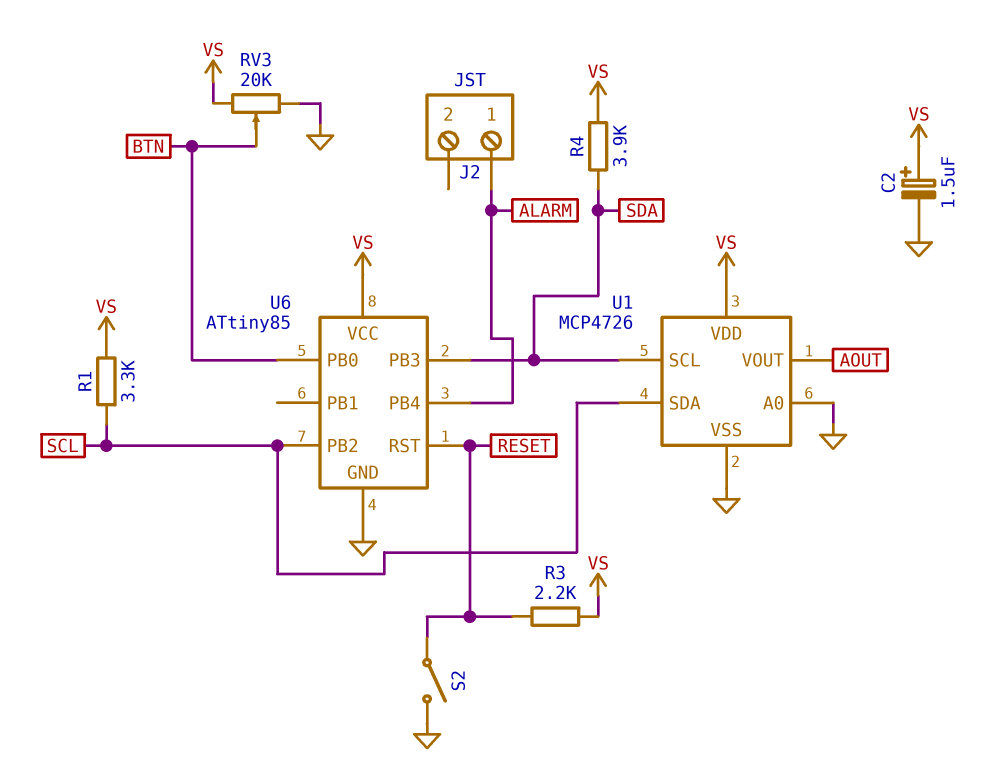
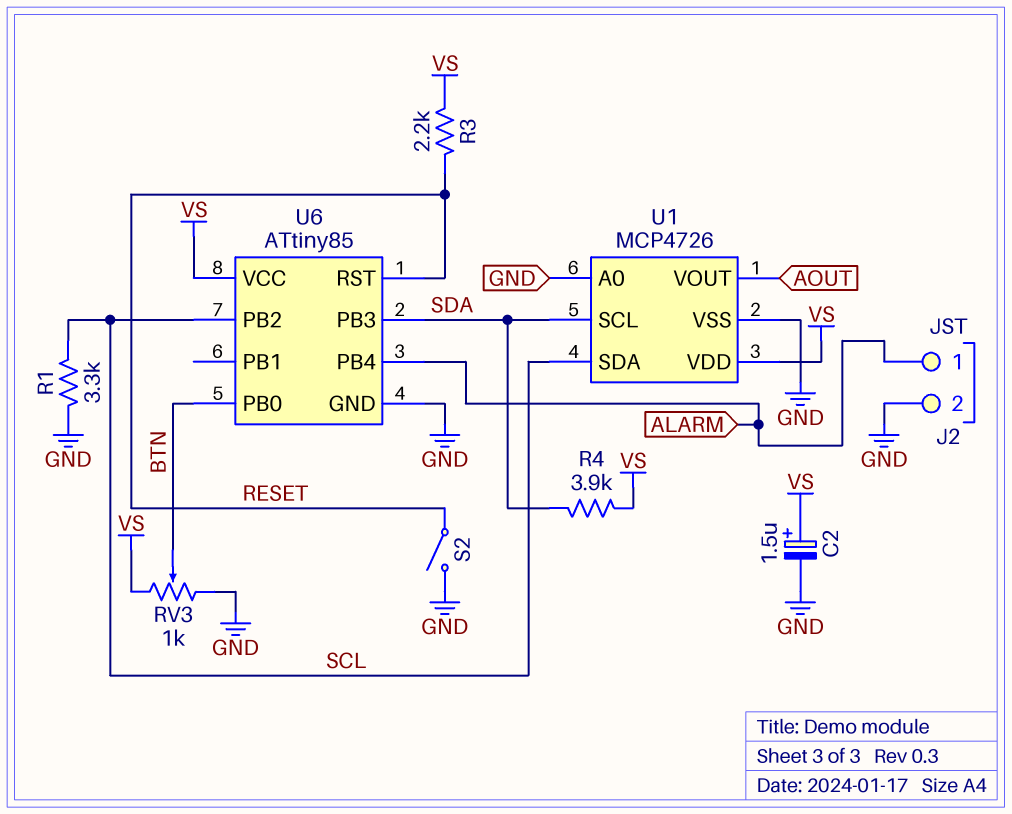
J2 pin 2: none -> GND
R1: 3.3k (SCL, VS) -> 3.3k (GND, SCL)
RV3: 20k (GND, VS, wiper BTN) -> 1k (GND, VS, wiper BTN)

